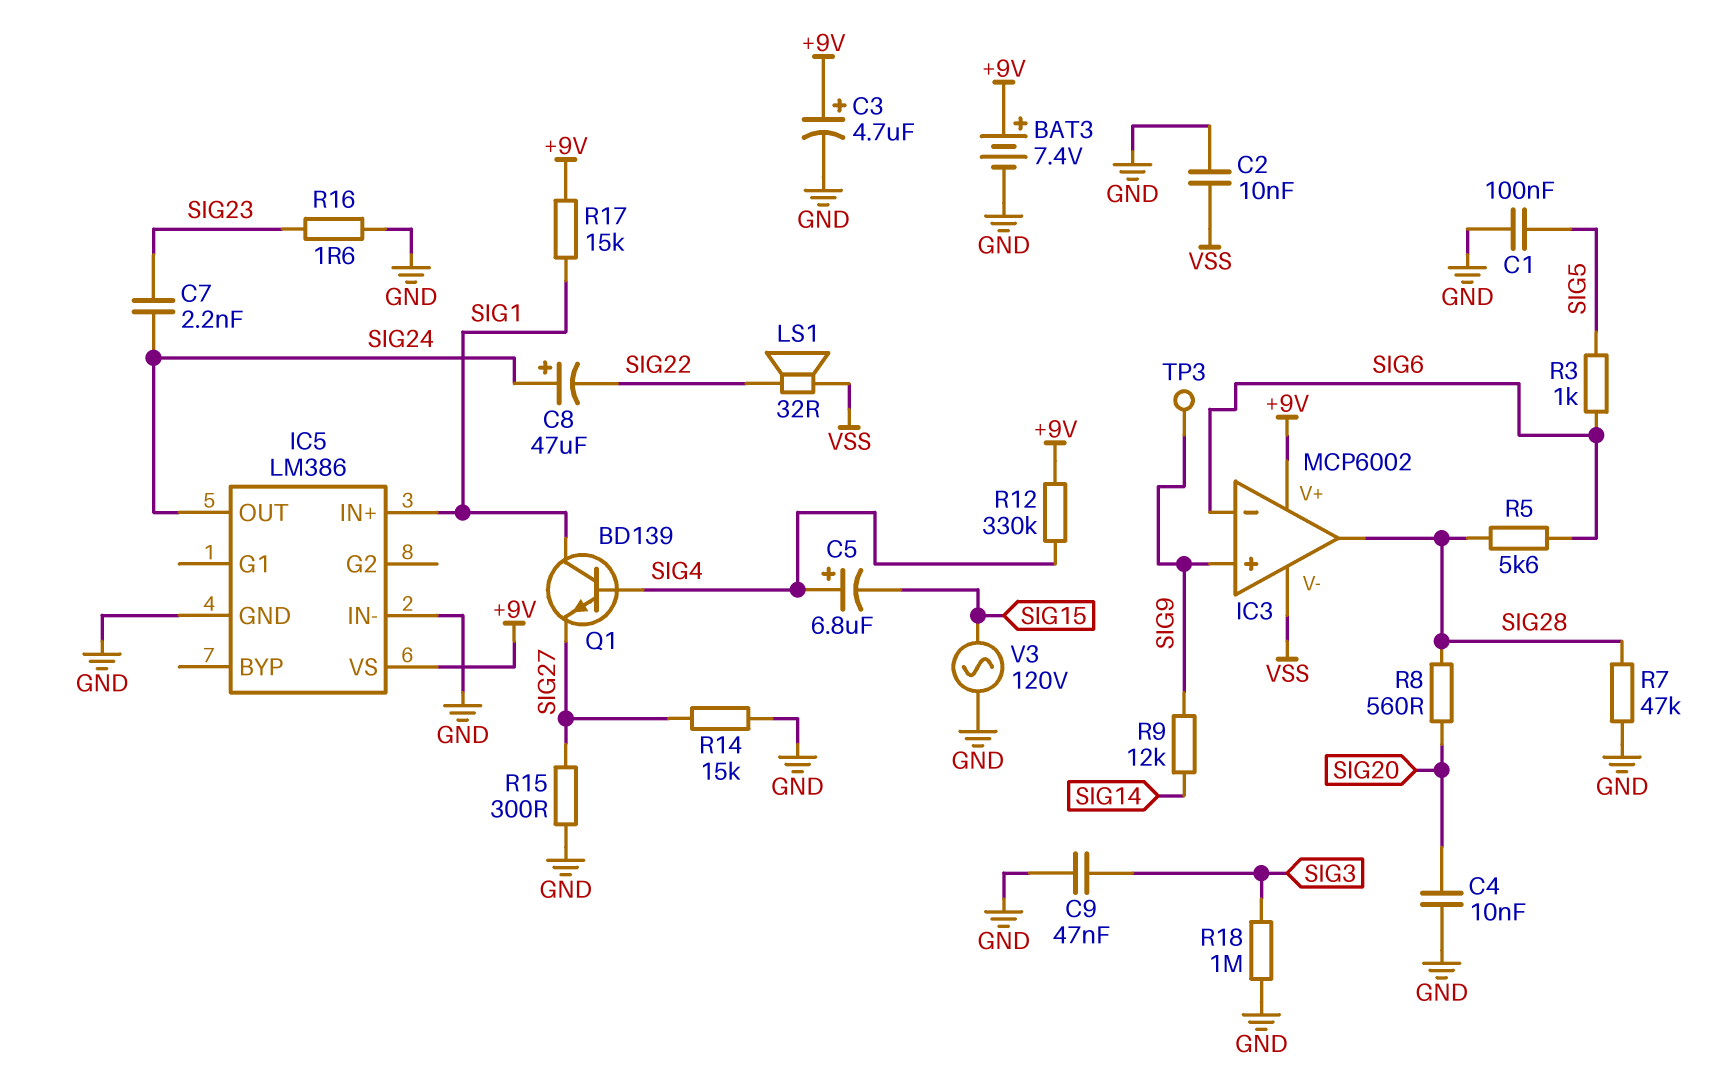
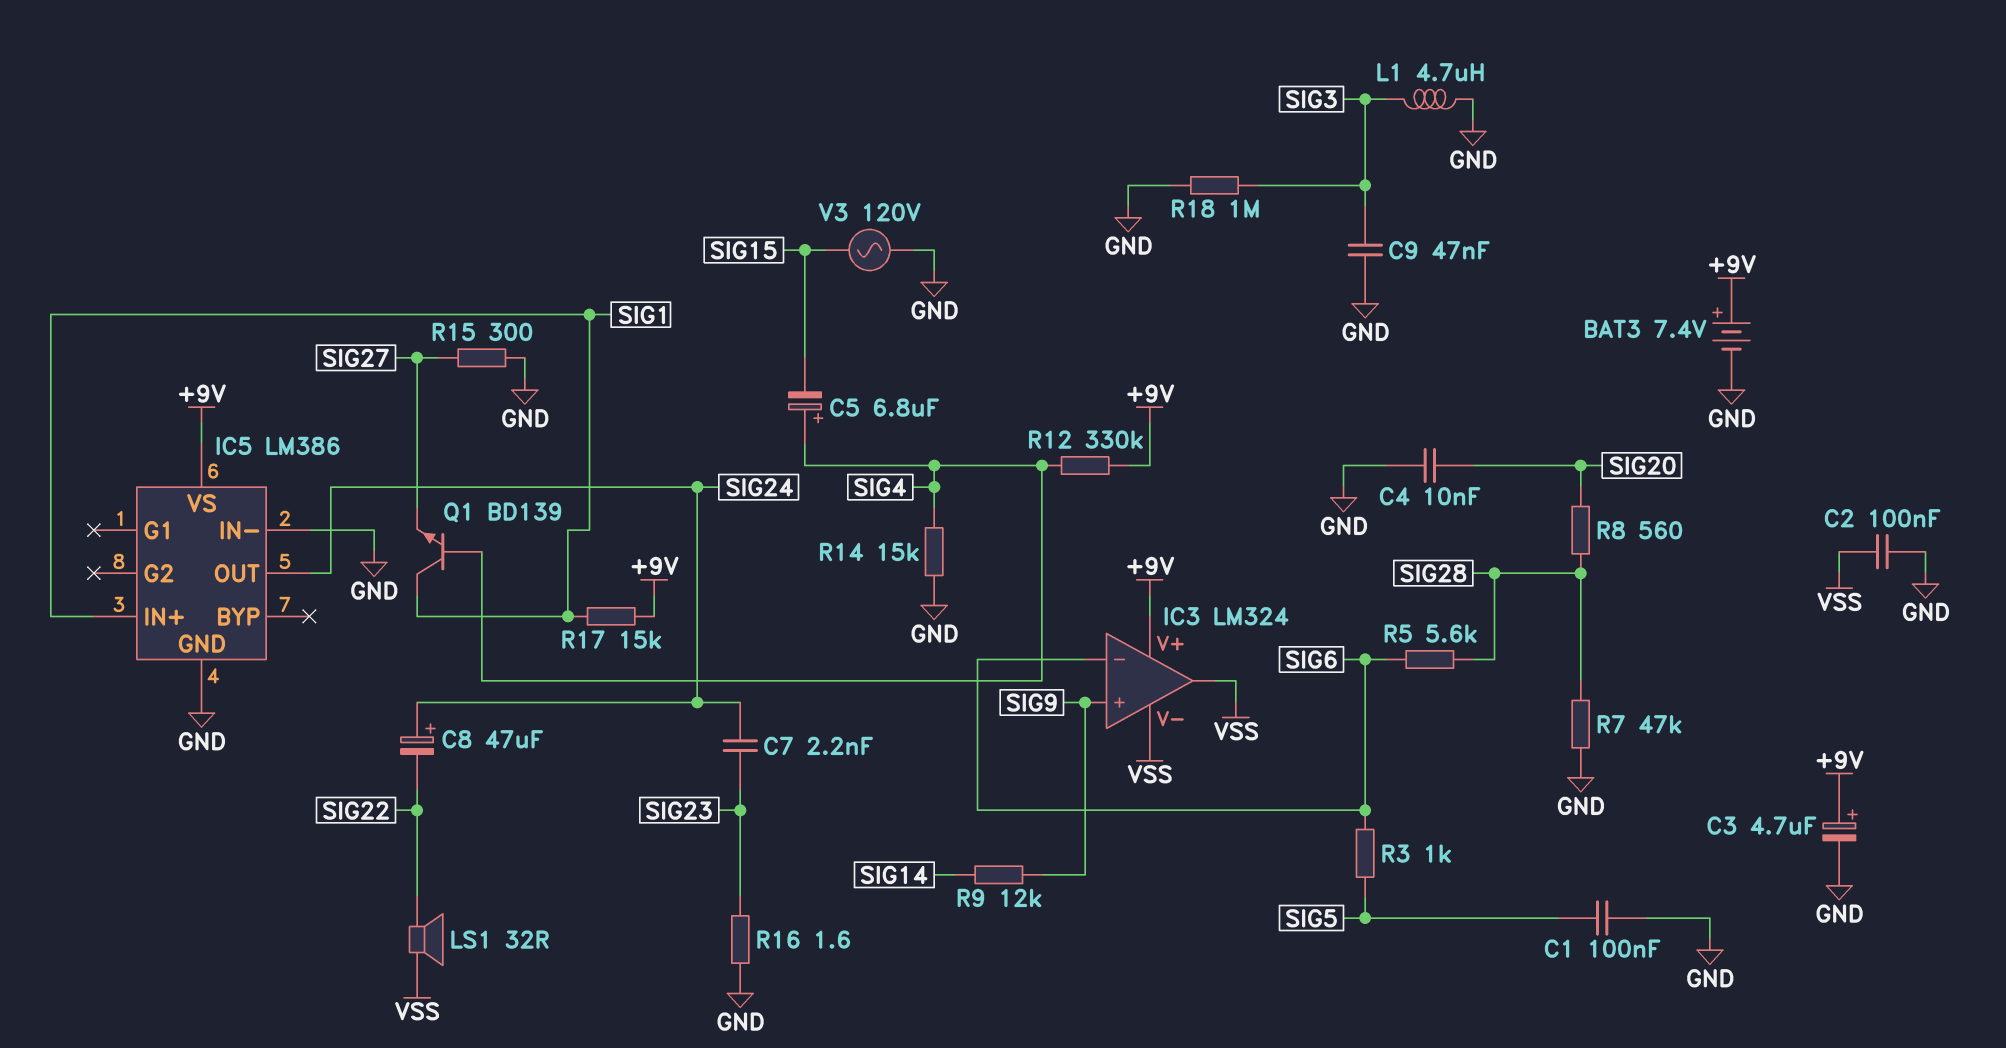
C2: 10nF (GND, VSS) -> 100nF (GND, VSS)
IC3: MCP6002 -> LM324
IC3 pin out: SIG28 -> VSS
L1: none -> 4.7uH (GND, SIG3)
R14: 15k (GND, SIG27) -> 15k (GND, SIG4)
TP3: test point (SIG9) -> none

